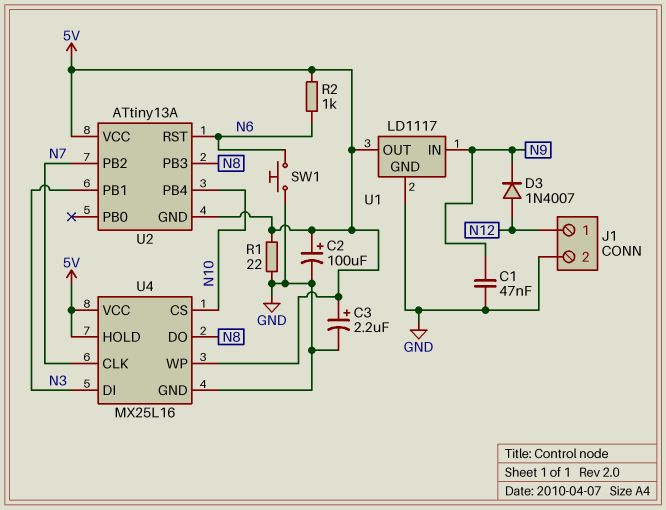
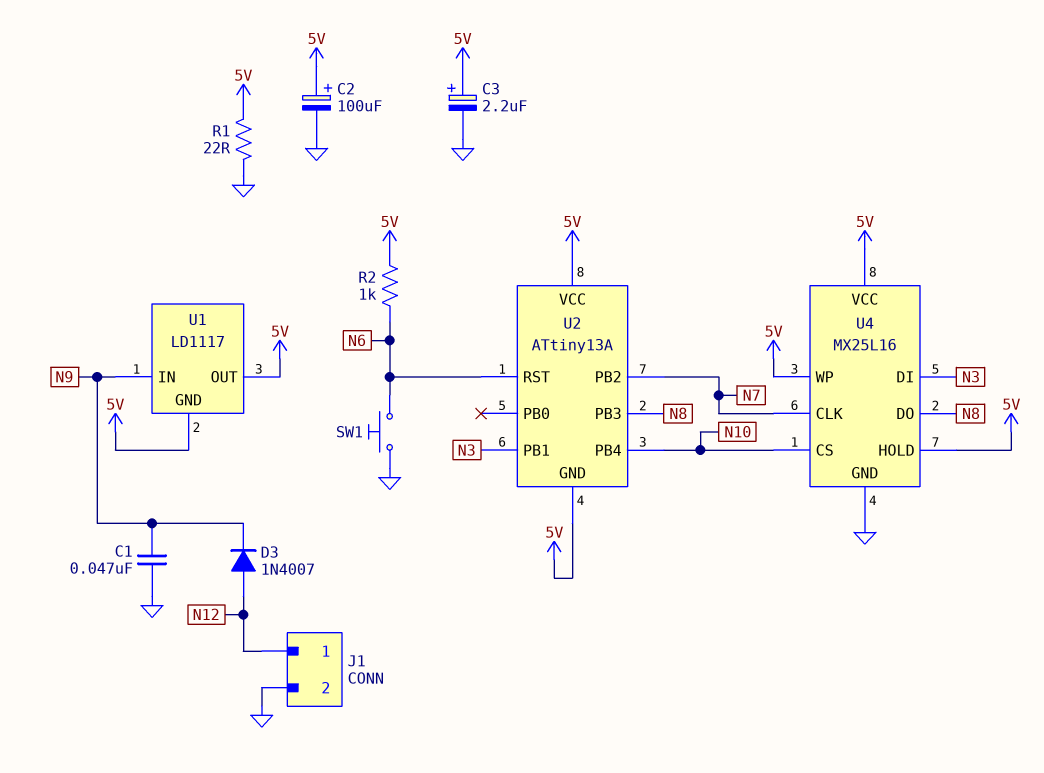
U1 pin GND: GND -> 5V

